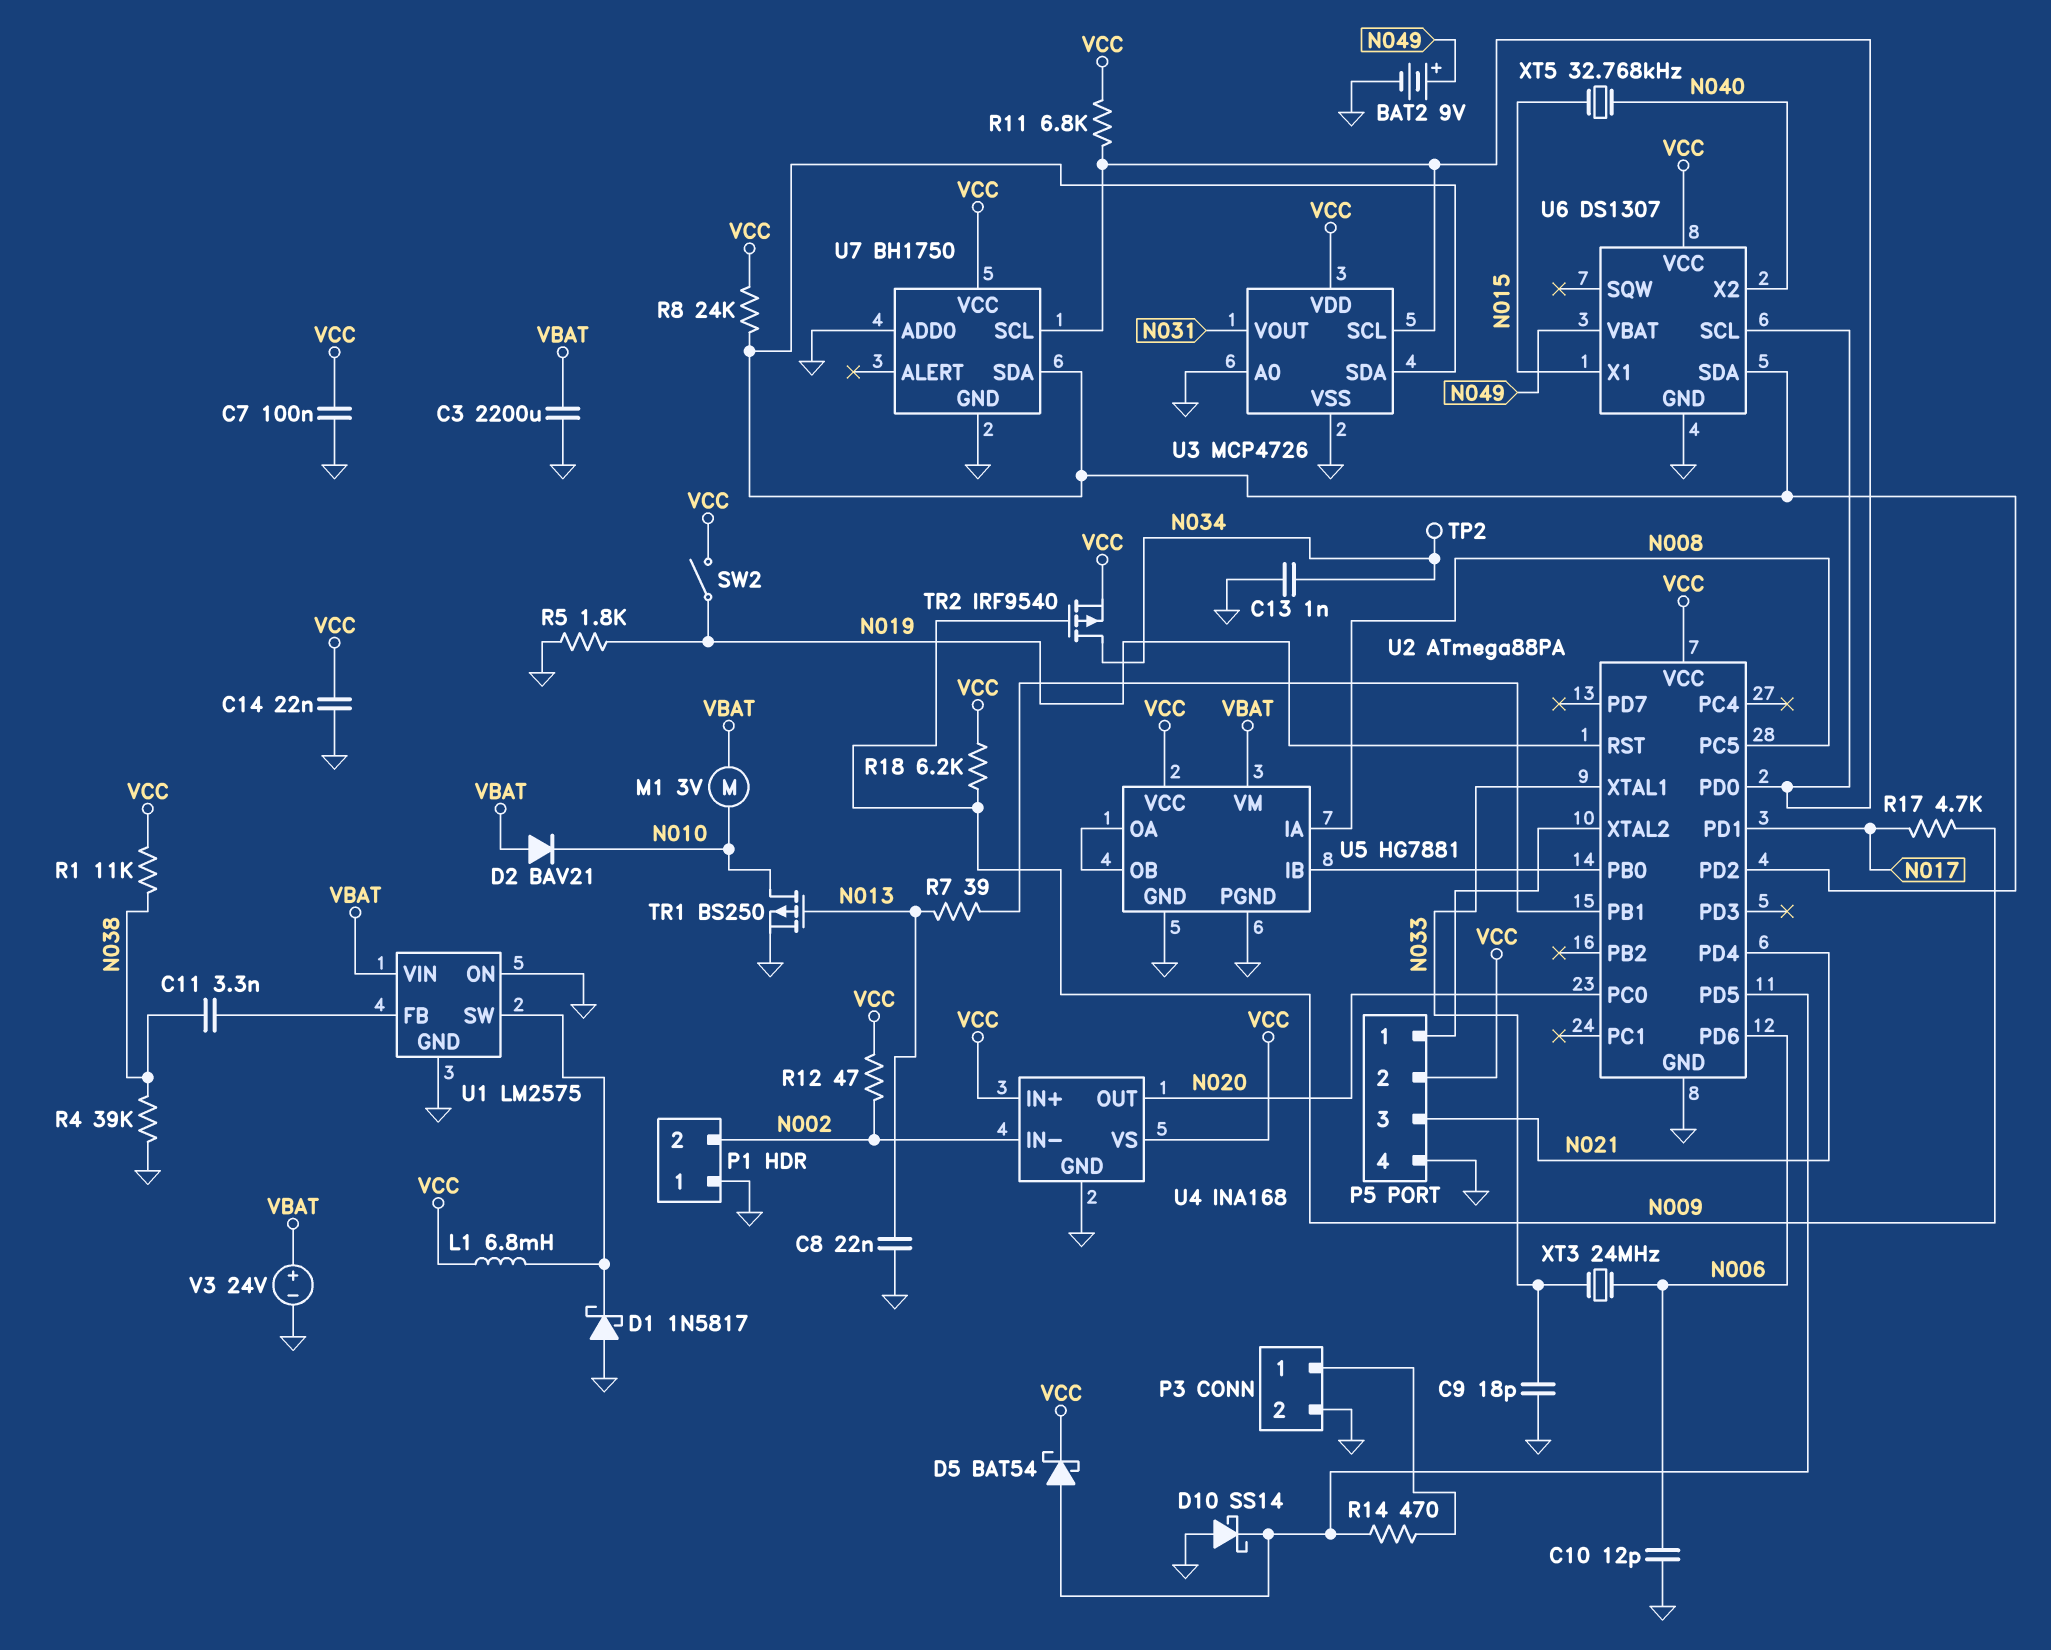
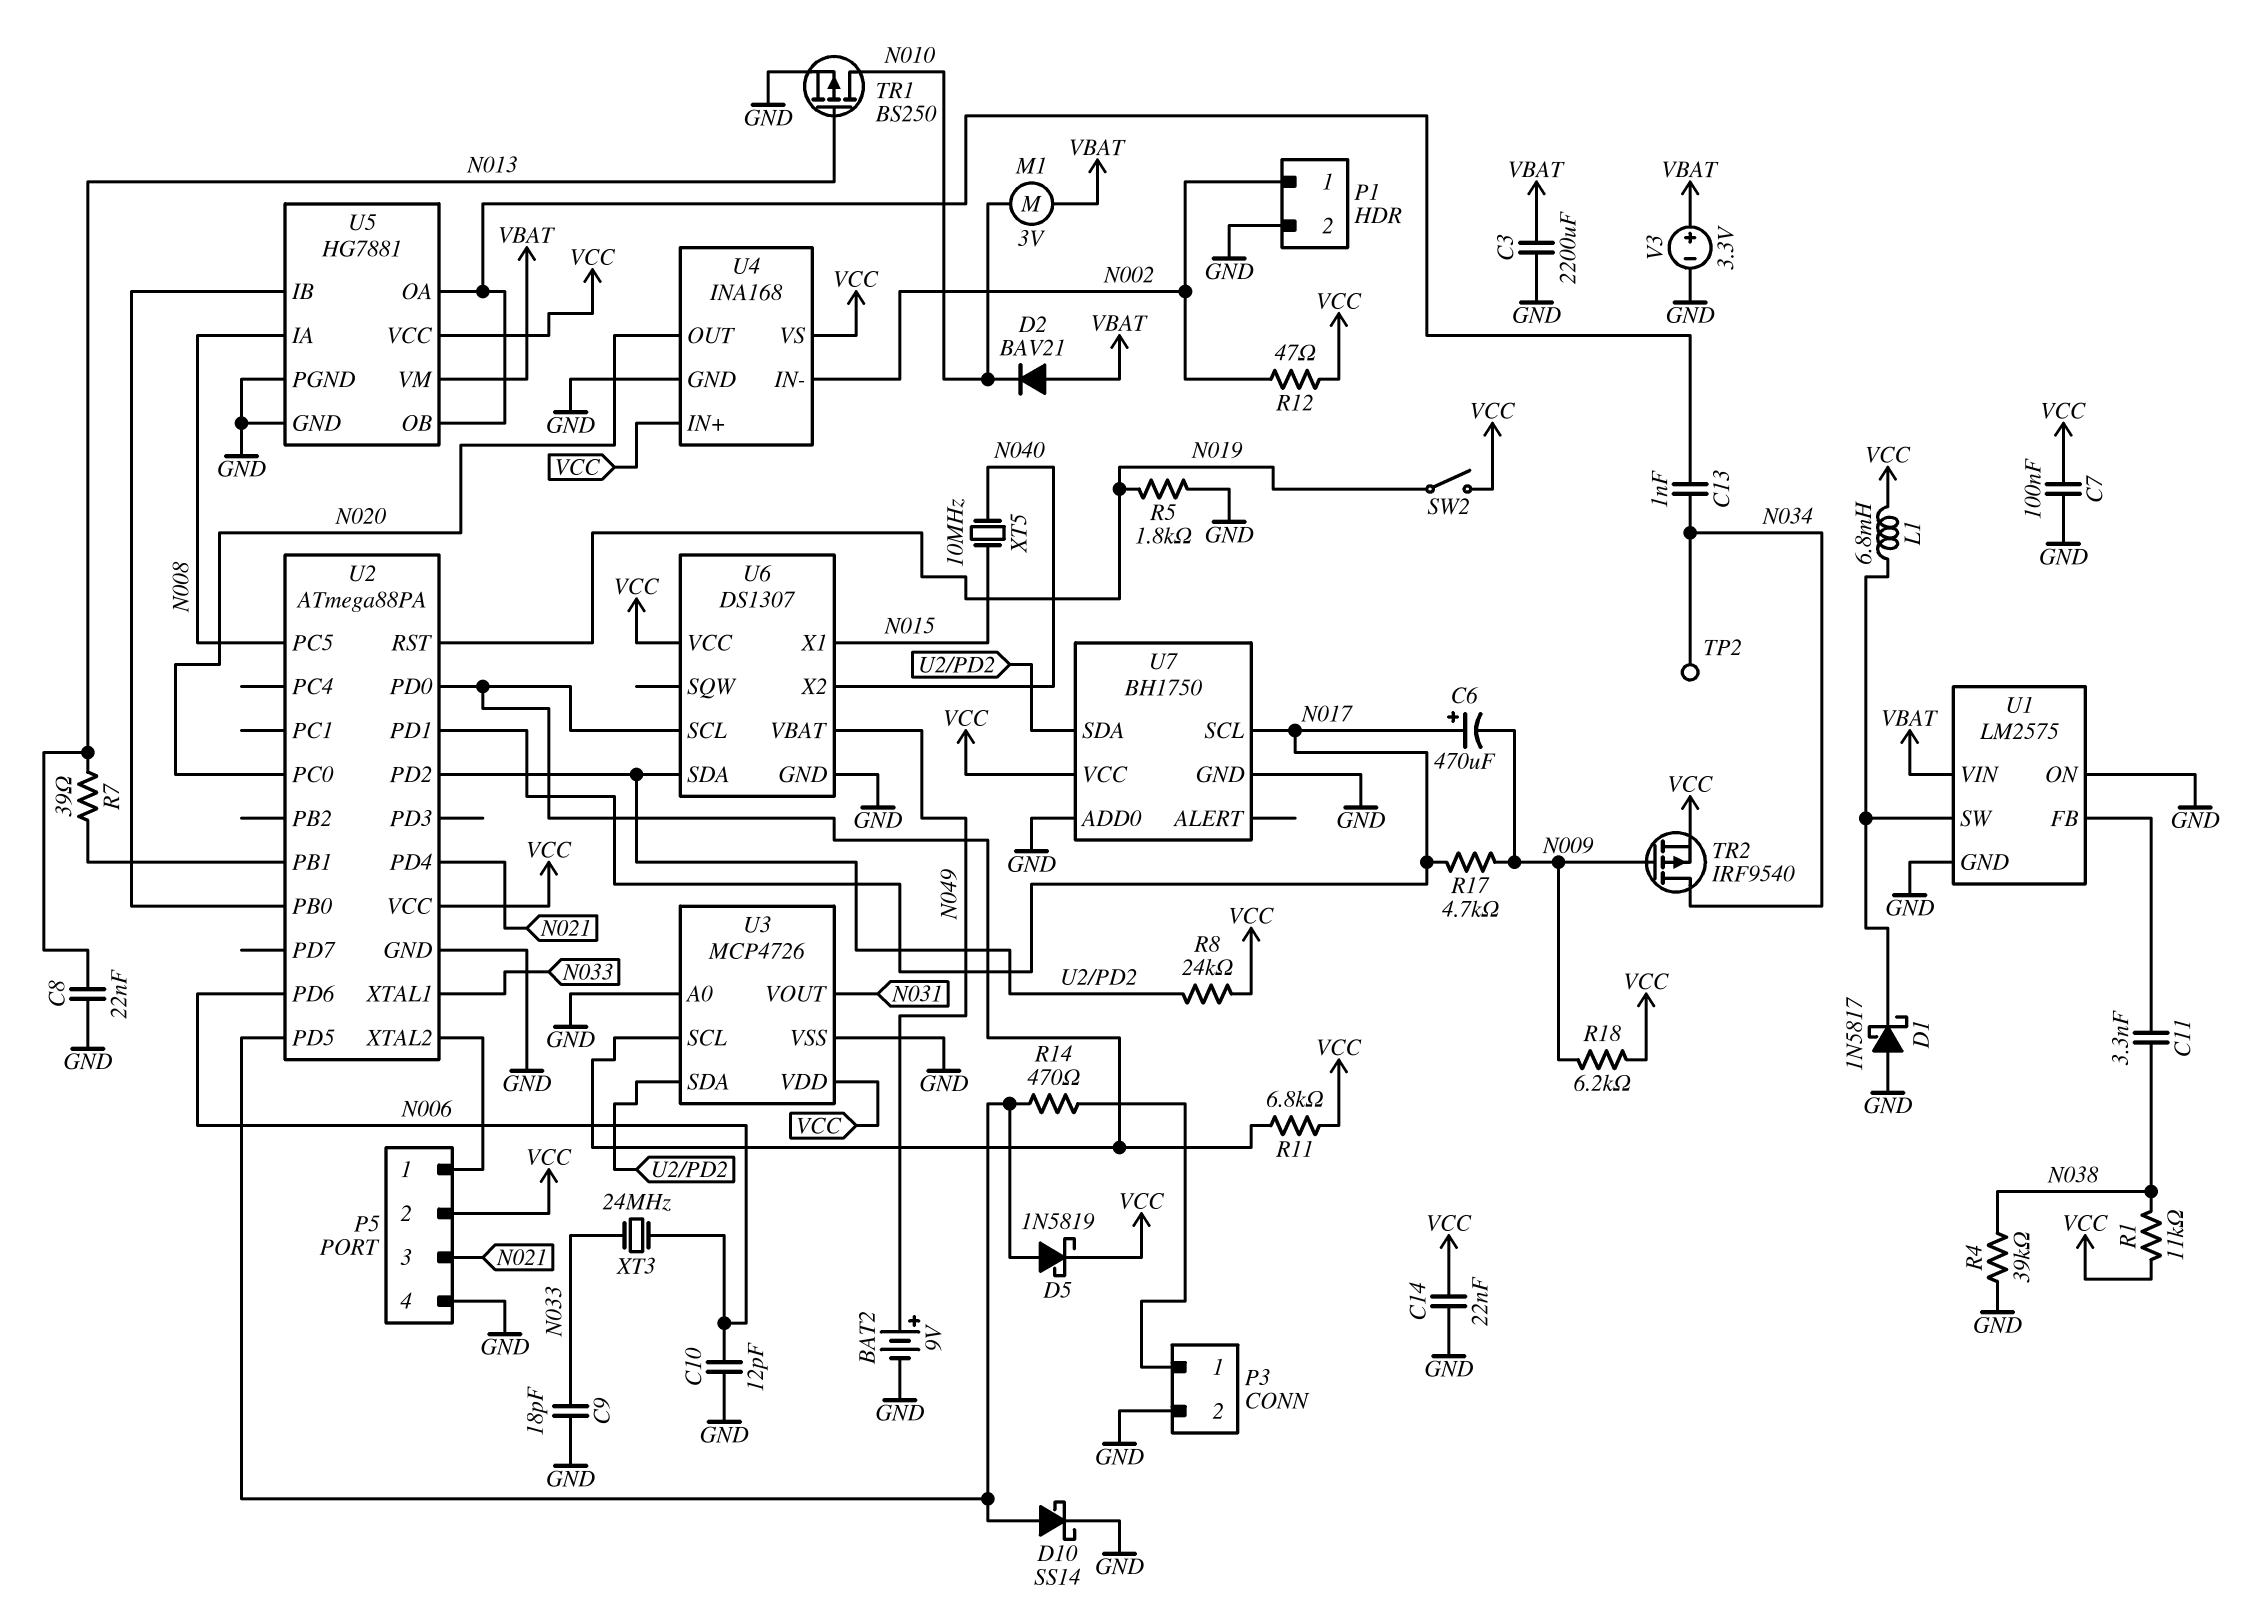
C6: none -> 470uF (plus N017, minus N009)
C13: 1nF (GND, N034) -> 1nF (N034, U5/OA)
D5: schottky BAT54 (A U2/PD5, K VCC) -> schottky 1N5819 (A U2/PD5, K VCC)
D10: schottky SS14 (A GND, K U2/PD5) -> schottky SS14 (A U2/PD5, K GND)
P1 pin 1: GND -> N002
P1 pin 2: N002 -> GND
U7 pin SCL: U2/PD0 -> N017
V3: 24V (plus VBAT, minus GND) -> 3.3V (plus VBAT, minus GND)
XT5: 32.768kHz (N015, N040) -> 10MHz (N015, N040)

